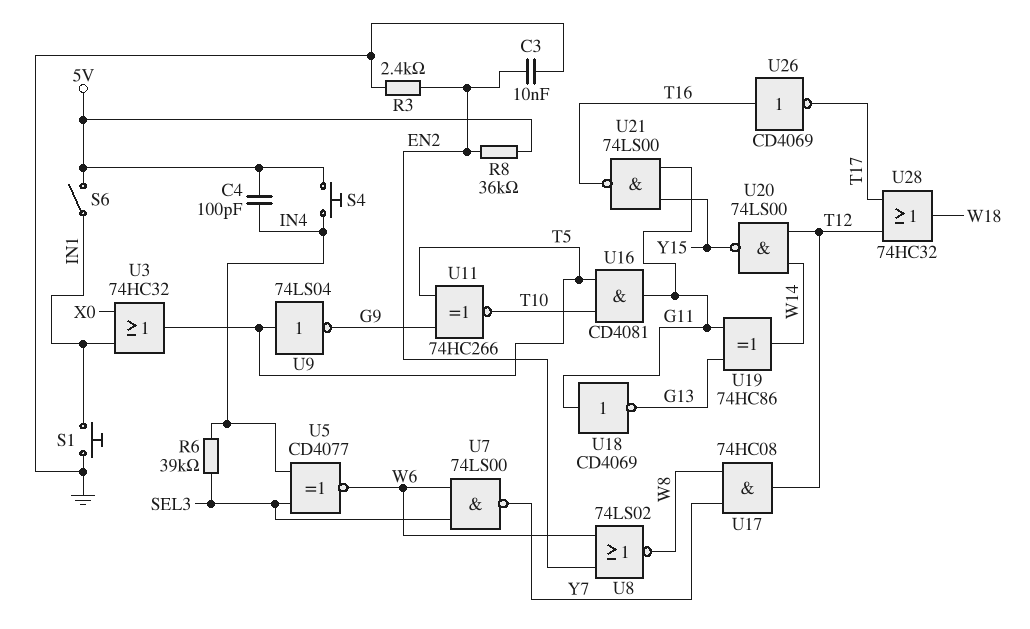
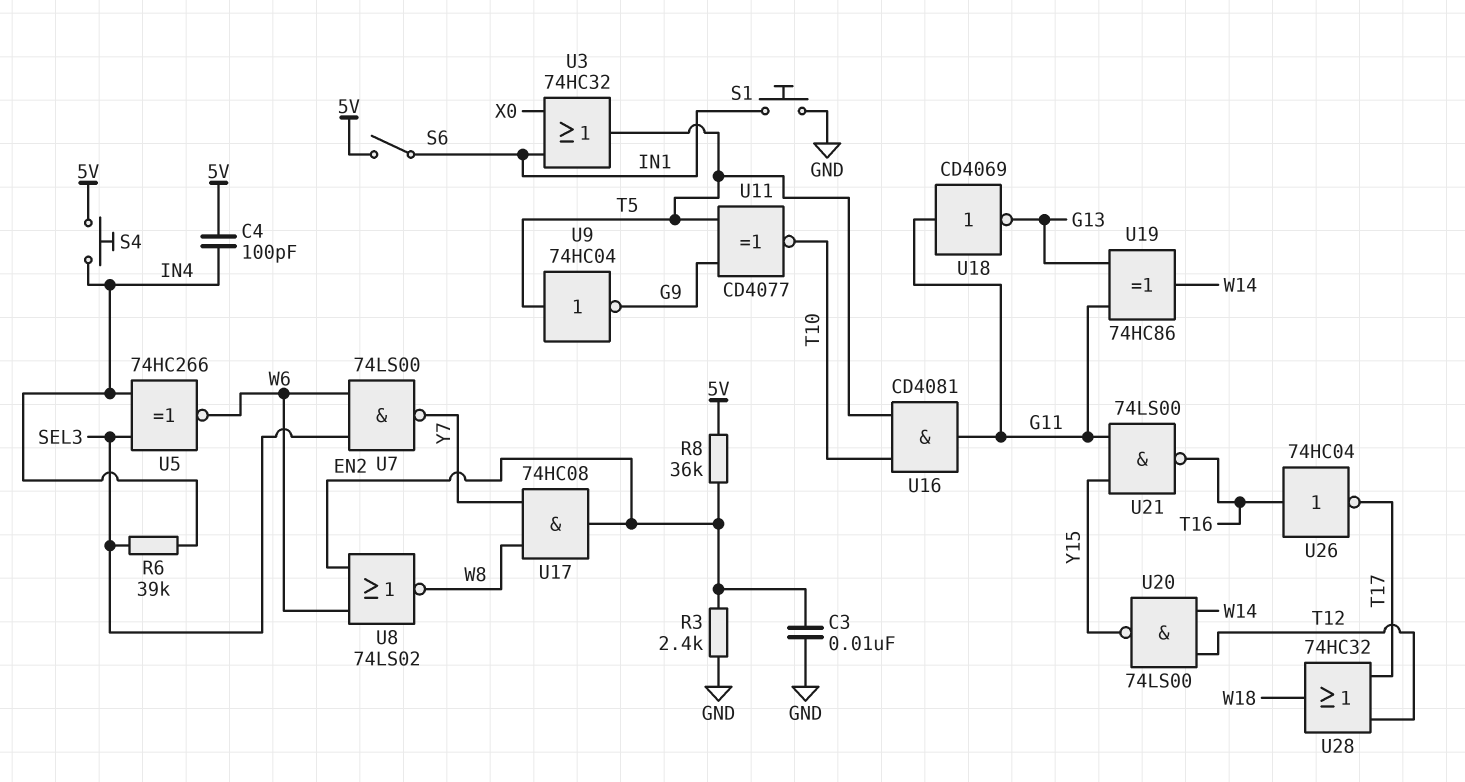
U5: XNOR CD4077 (in IN4, in SEL3, out W6) -> XNOR 74HC266 (in IN4, in SEL3, out W6)
U9: NOT 74LS04 (in T5, out G9) -> NOT 74HC04 (in T5, out G9)
U11: XNOR 74HC266 (in G9, in T5, out T10) -> XNOR CD4077 (in G9, in T5, out T10)
U17: AND 74HC08 (in W8, in Y7, out T12) -> AND 74HC08 (in W8, in Y7, out EN2)
U26: NOT CD4069 (in T16, out T17) -> NOT 74HC04 (in T16, out T17)

